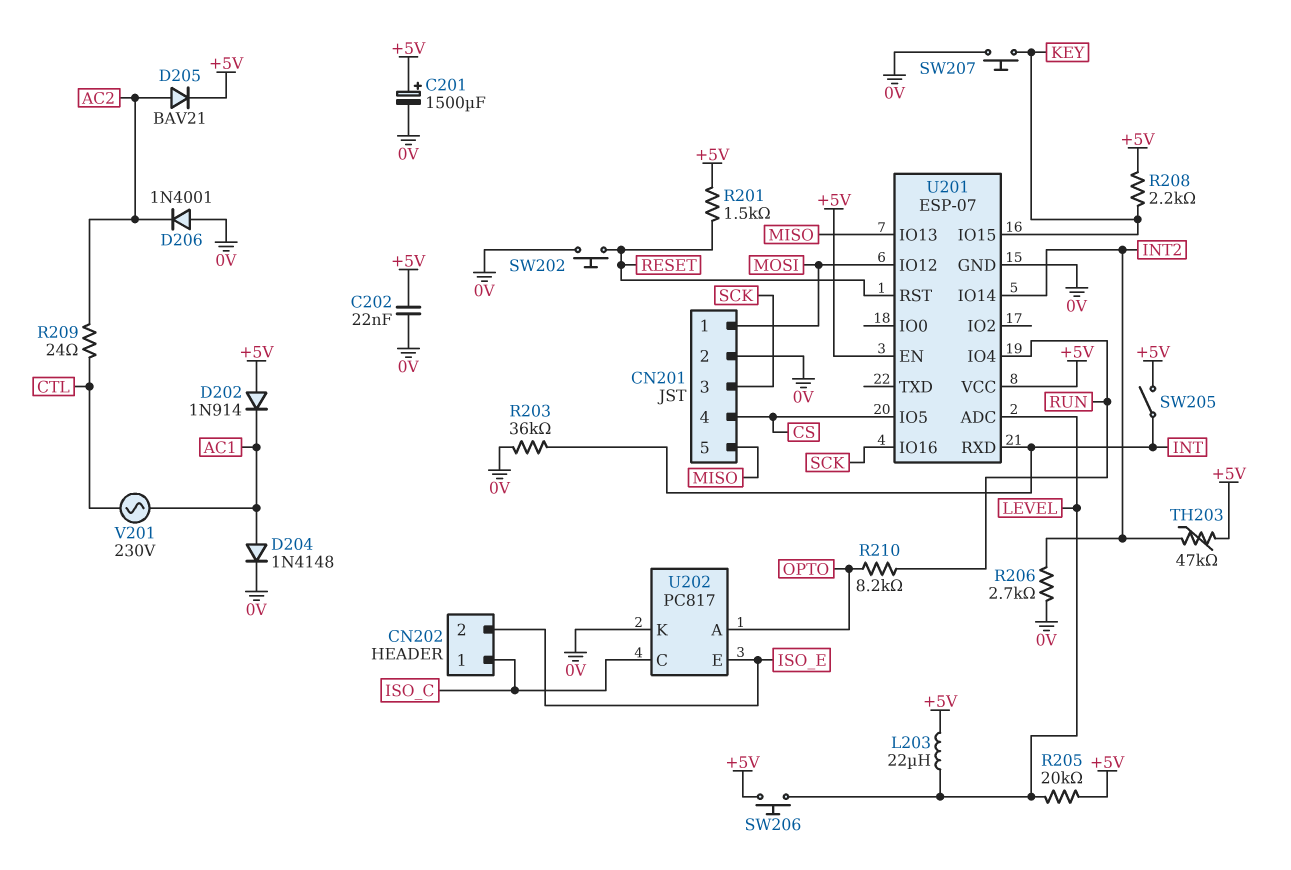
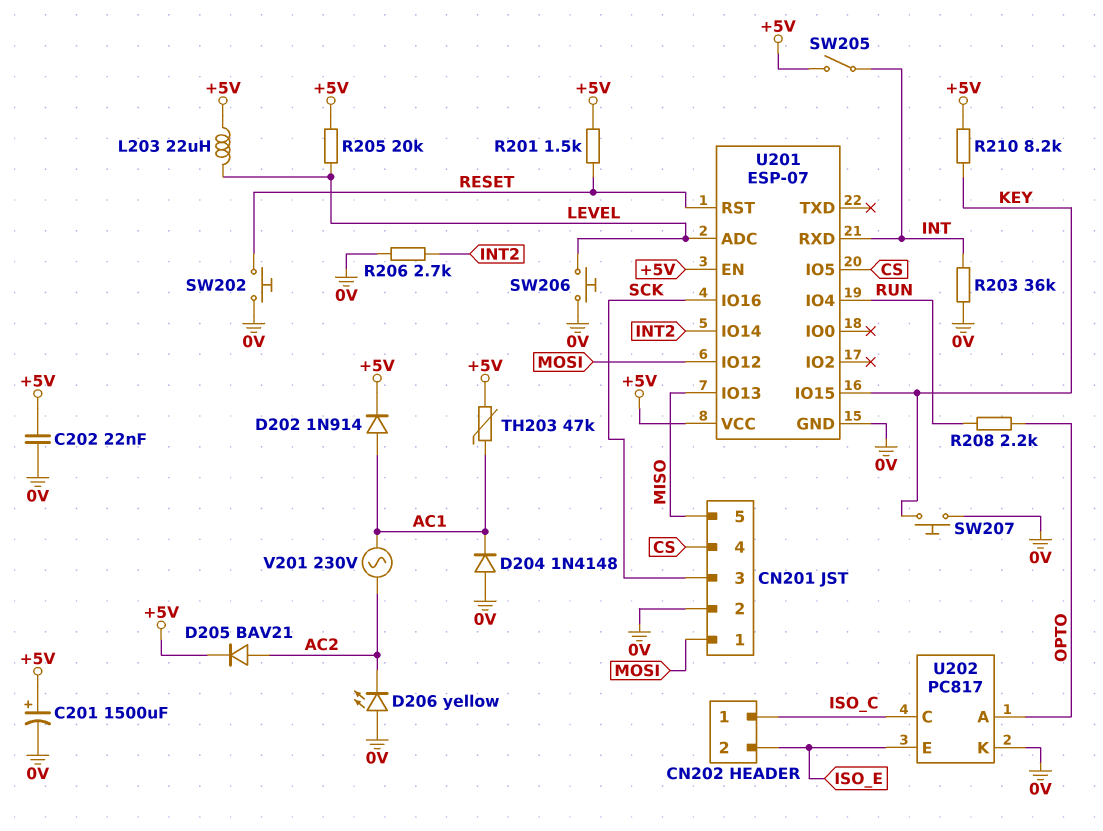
D202: diode 1N914 (A +5V, K AC1) -> diode 1N914 (A AC1, K +5V)
D204: diode 1N4148 (A AC1, K 0V) -> diode 1N4148 (A 0V, K AC1)
D206: diode 1N4001 (A 0V, K AC2) -> LED yellow (A 0V, K AC2)
R208: 2.2k (+5V, KEY) -> 2.2k (OPTO, RUN)
R209: 24 (AC2, CTL) -> none
R210: 8.2k (OPTO, RUN) -> 8.2k (+5V, KEY)
SW206: button (+5V, LEVEL) -> button (0V, LEVEL)
TH203: 47k (+5V, INT2) -> 47k (+5V, AC1)
V201: AC 230V (AC1, CTL) -> AC 230V (AC1, AC2)

